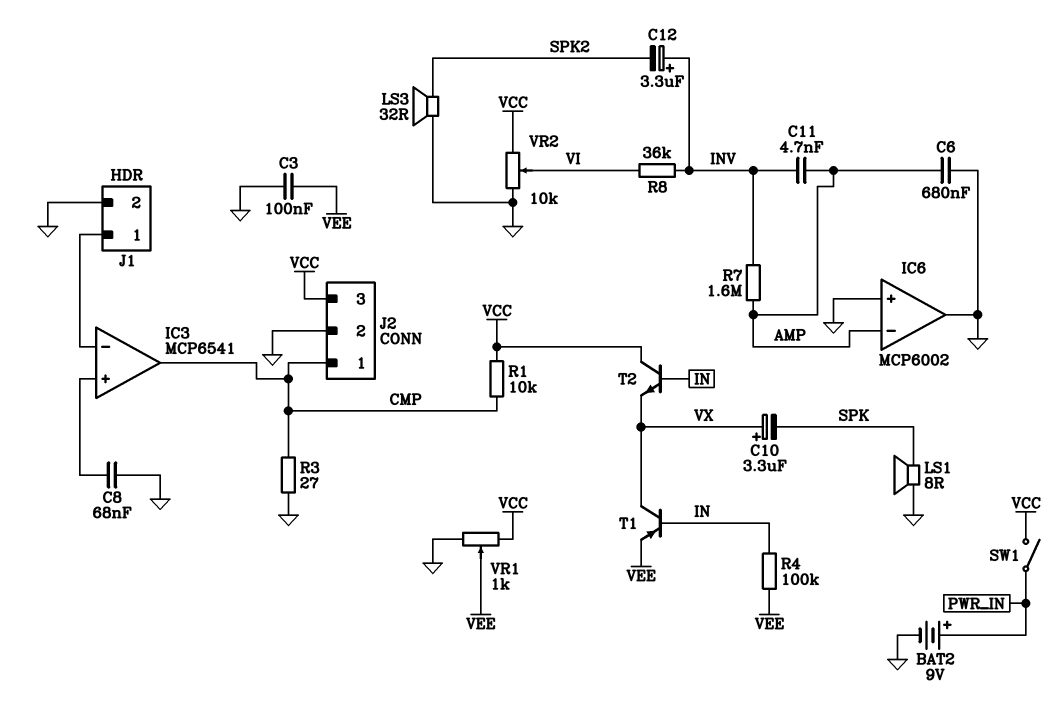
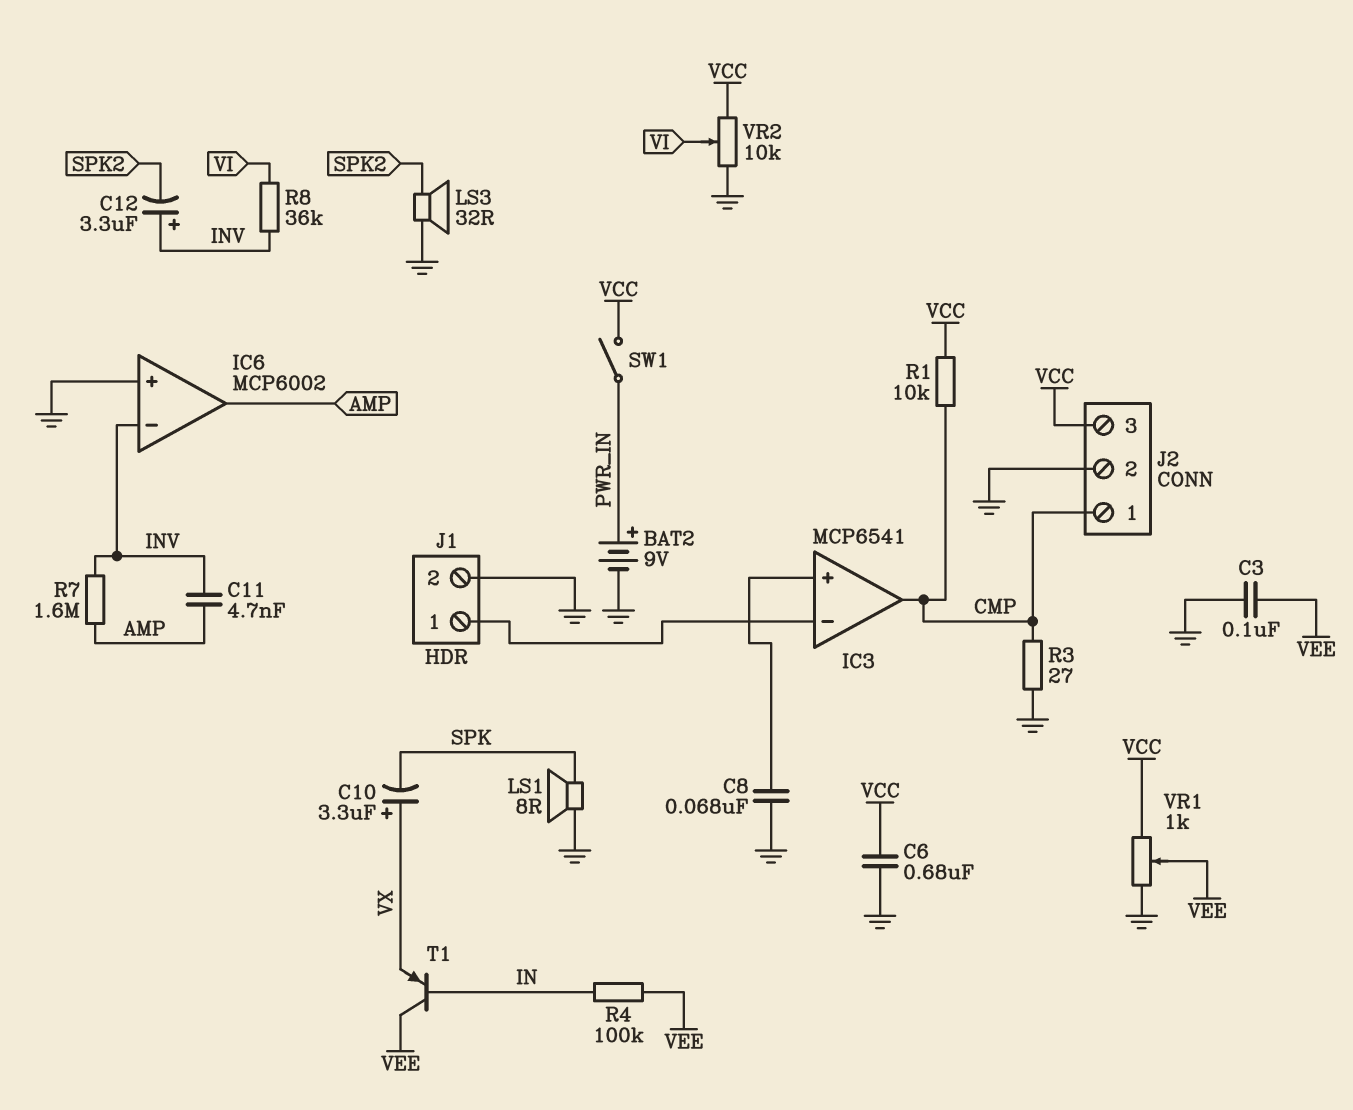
C6: 680nF (AMP, GND) -> 680nF (GND, VCC)
IC6 pin in-: AMP -> INV
IC6 pin out: GND -> AMP
T1: PNP (B IN, C VX, E VEE) -> PNP (B IN, C VEE, E VX)
T2: NPN (B IN, C VCC, E VX) -> none

